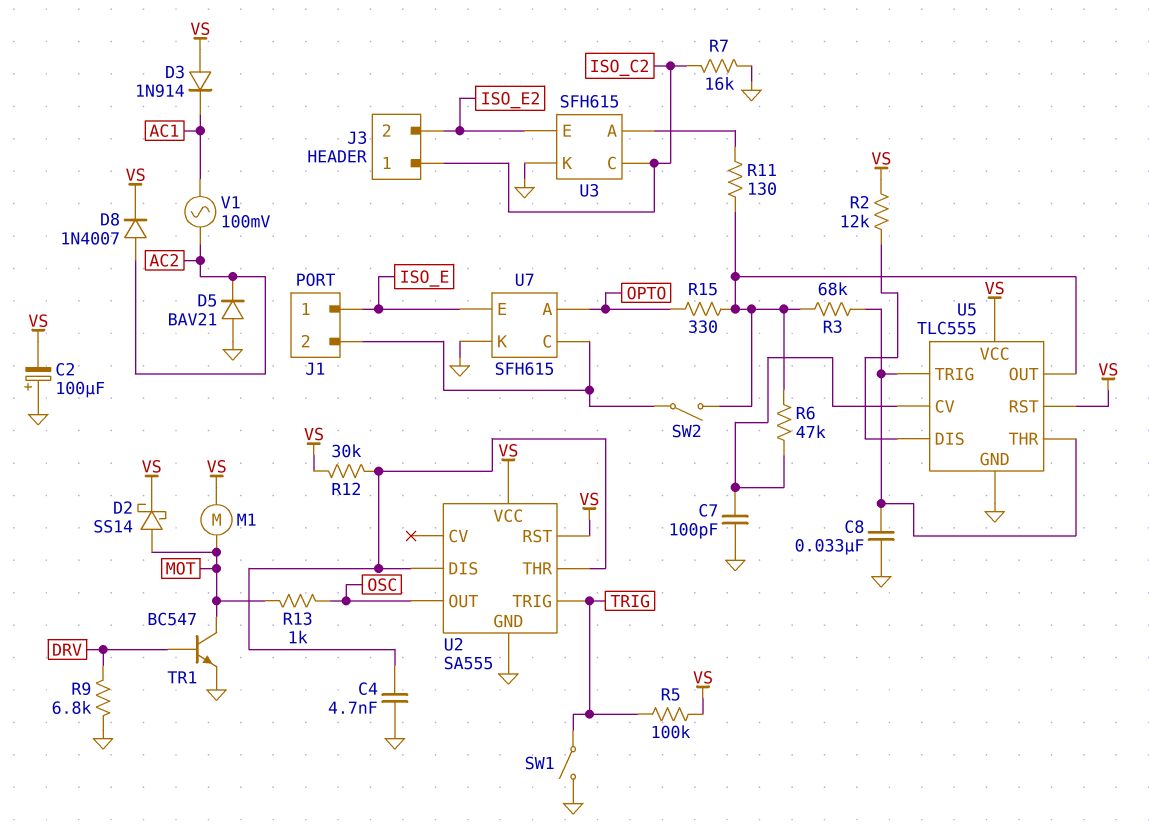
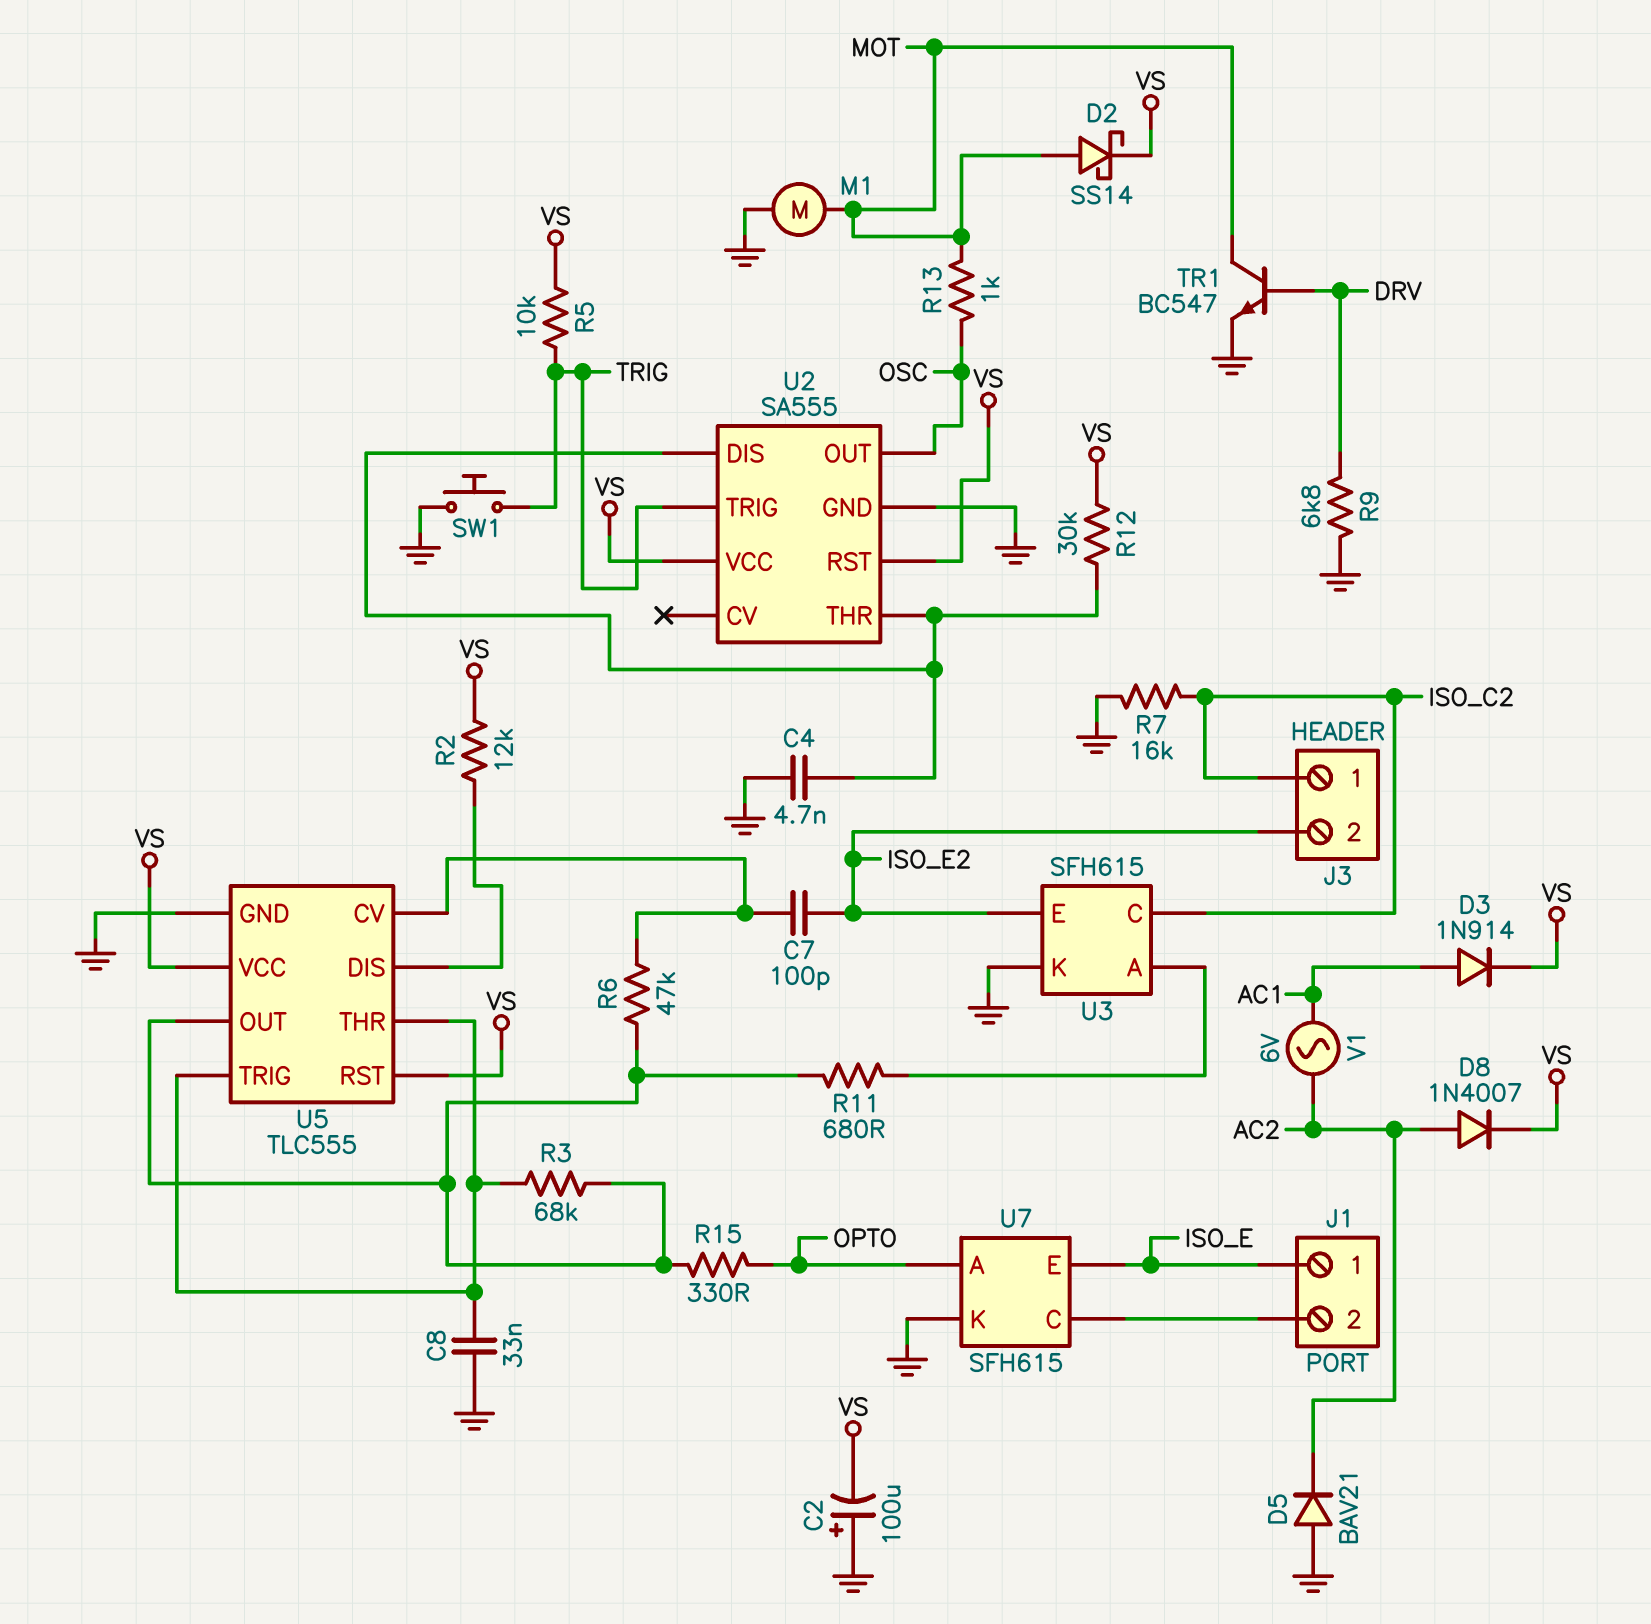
C7: 100pF (GND, U5/CV) -> 100pF (ISO_E2, U5/CV)
D3: diode 1N914 (A VS, K AC1) -> diode 1N914 (A AC1, K VS)
M1: motor (MOT, VS) -> motor (GND, MOT)
R5: 100k (TRIG, VS) -> 10k (TRIG, VS)
R11: 130 (U3/A, U5/OUT) -> 680 (U3/A, U5/OUT)
SW1: switch (GND, TRIG) -> button (GND, TRIG)
SW2: switch (J1/2, U5/OUT) -> none
V1: AC 100mV (AC1, AC2) -> AC 6V (AC1, AC2)

